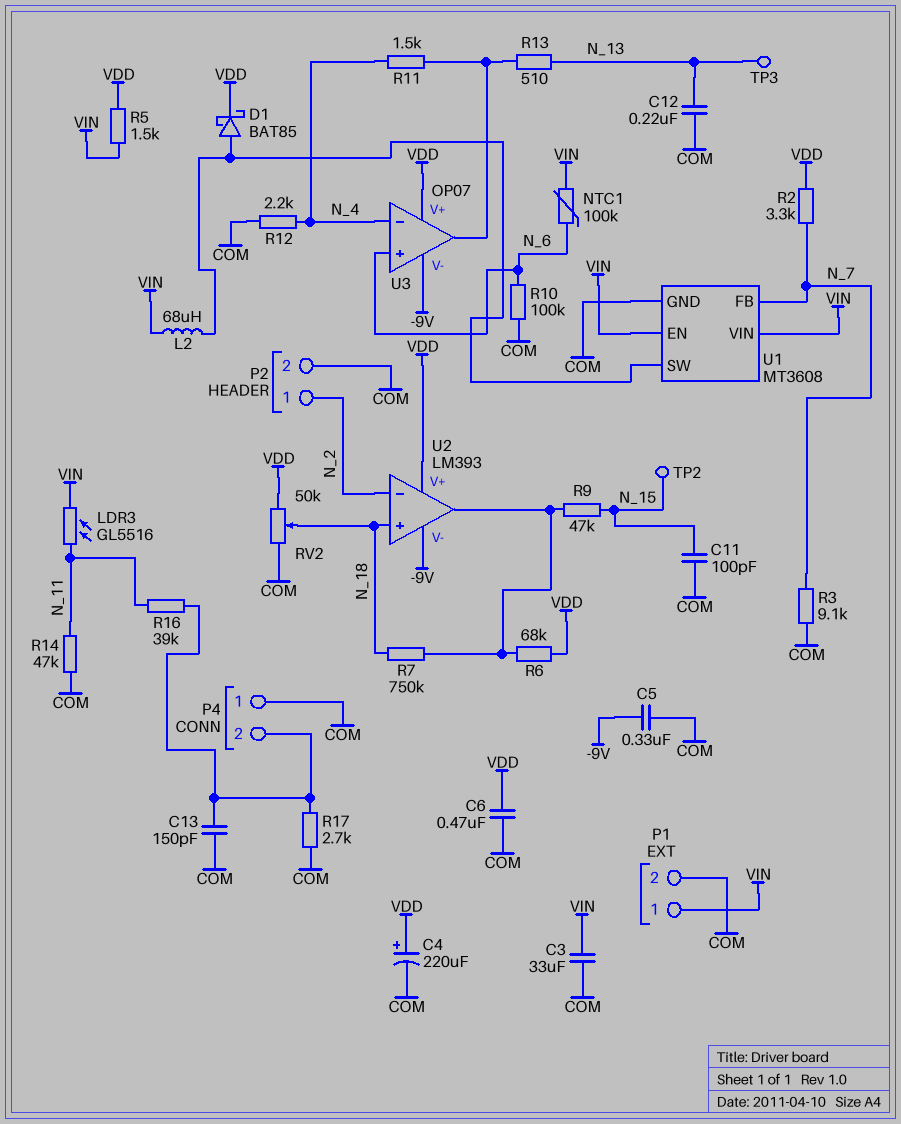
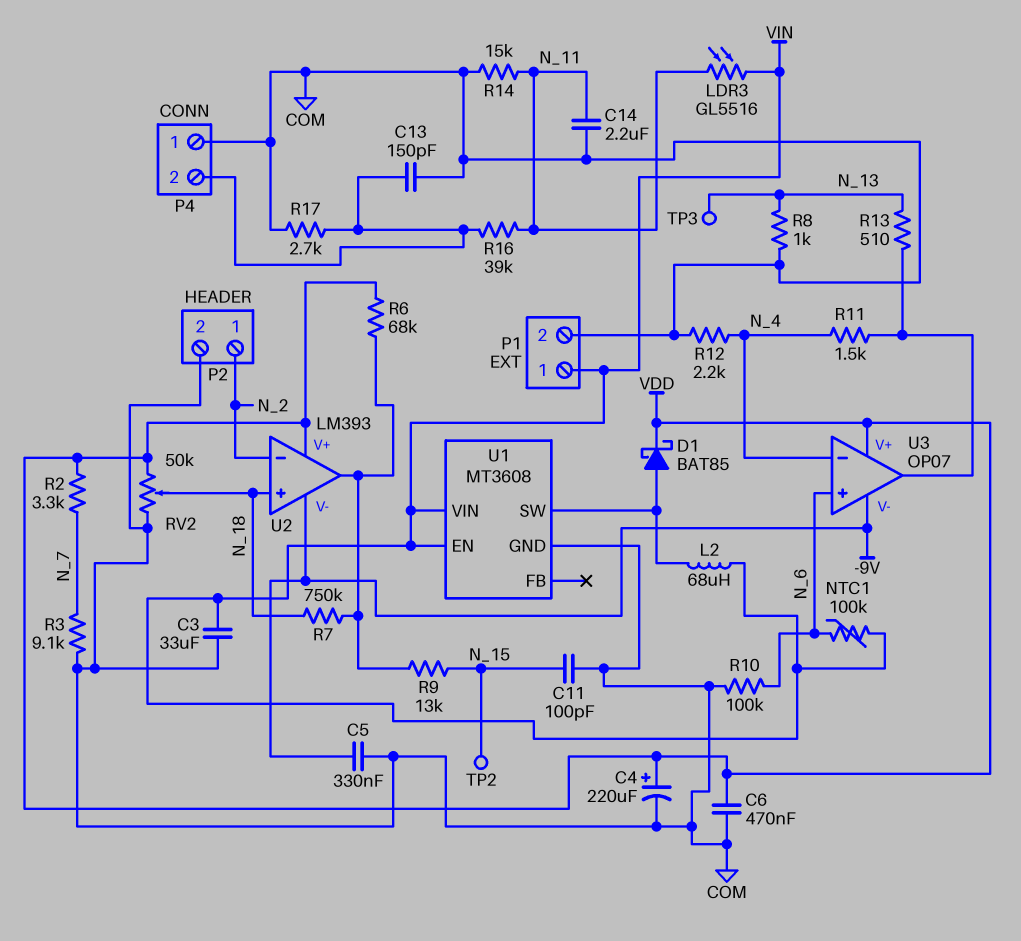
C12: 220nF (COM, N_13) -> none
C14: none -> 2.2uF (COM, N_11)
R5: 1.5k (VDD, VIN) -> none
R8: none -> 1k (COM, N_13)
R9: 47k (N_15, U2/out) -> 13k (N_15, U2/out)
R14: 47k (COM, N_11) -> 15k (COM, N_11)
U1 pin FB: N_7 -> none

